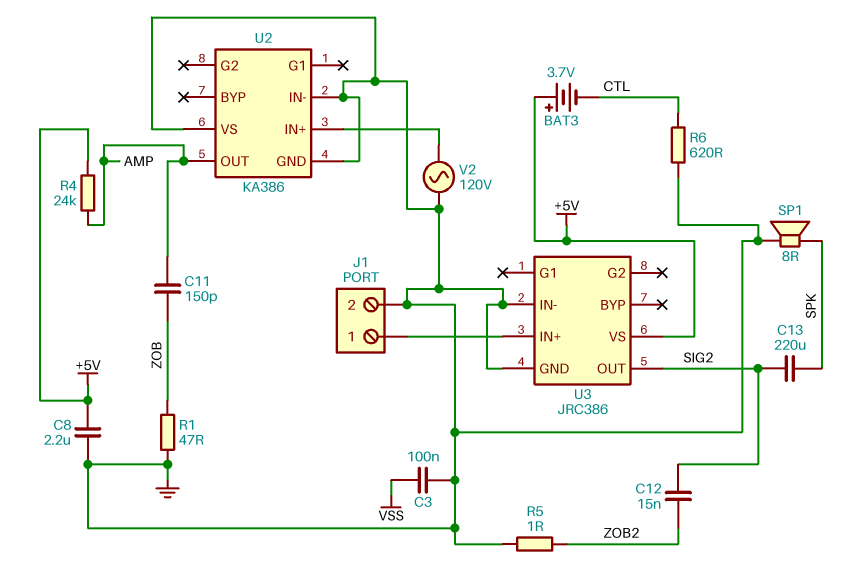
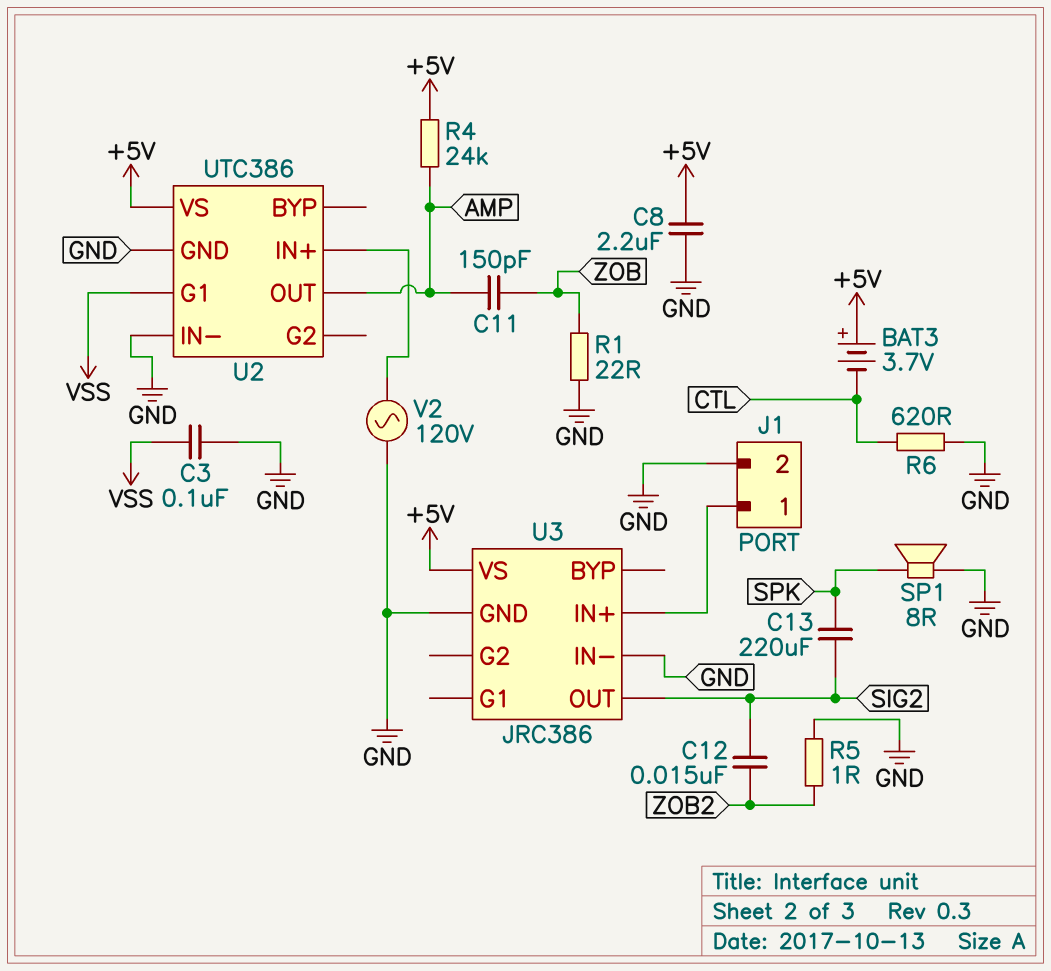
R1: 47 (GND, ZOB) -> 22 (GND, ZOB)
U2: KA386 -> UTC386
U2 pin G1: none -> VSS
U2 pin VS: GND -> +5V

